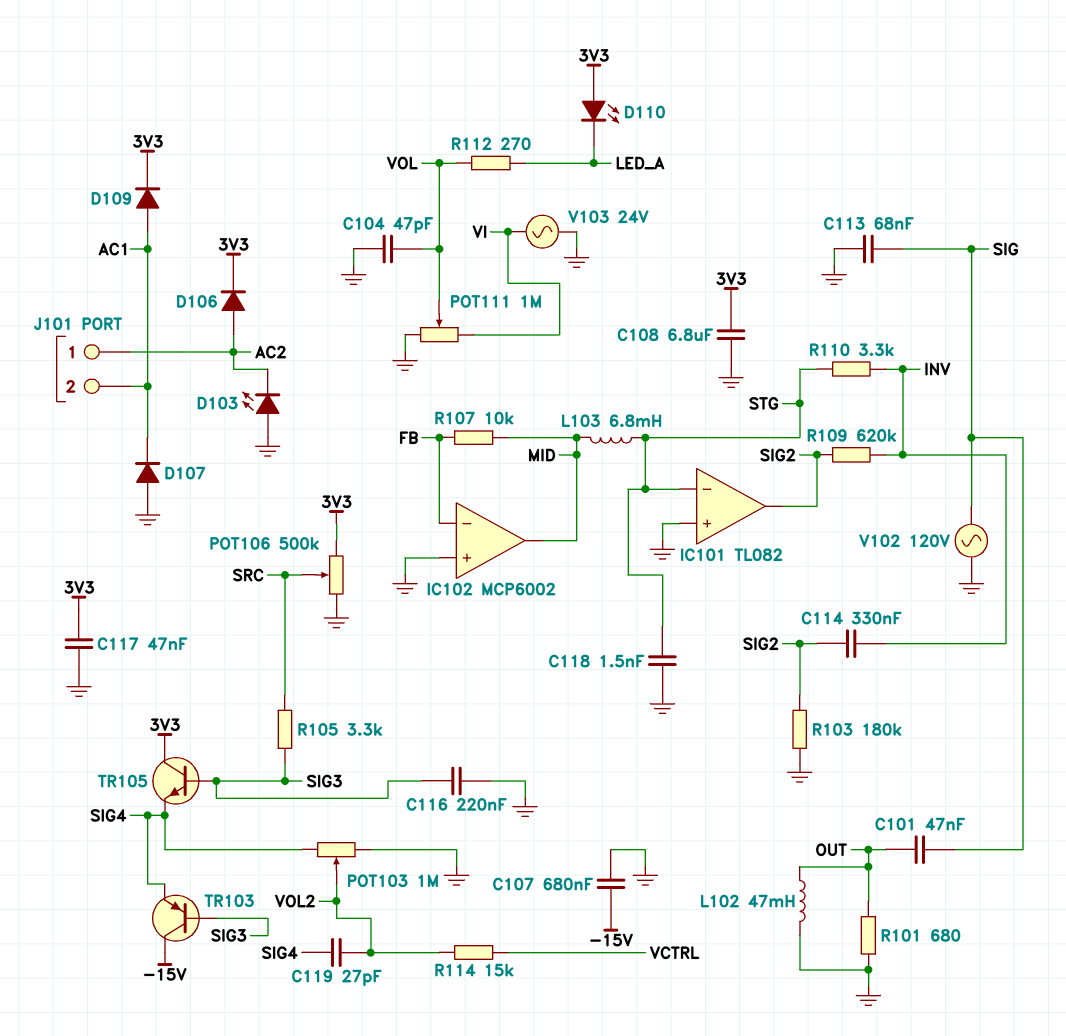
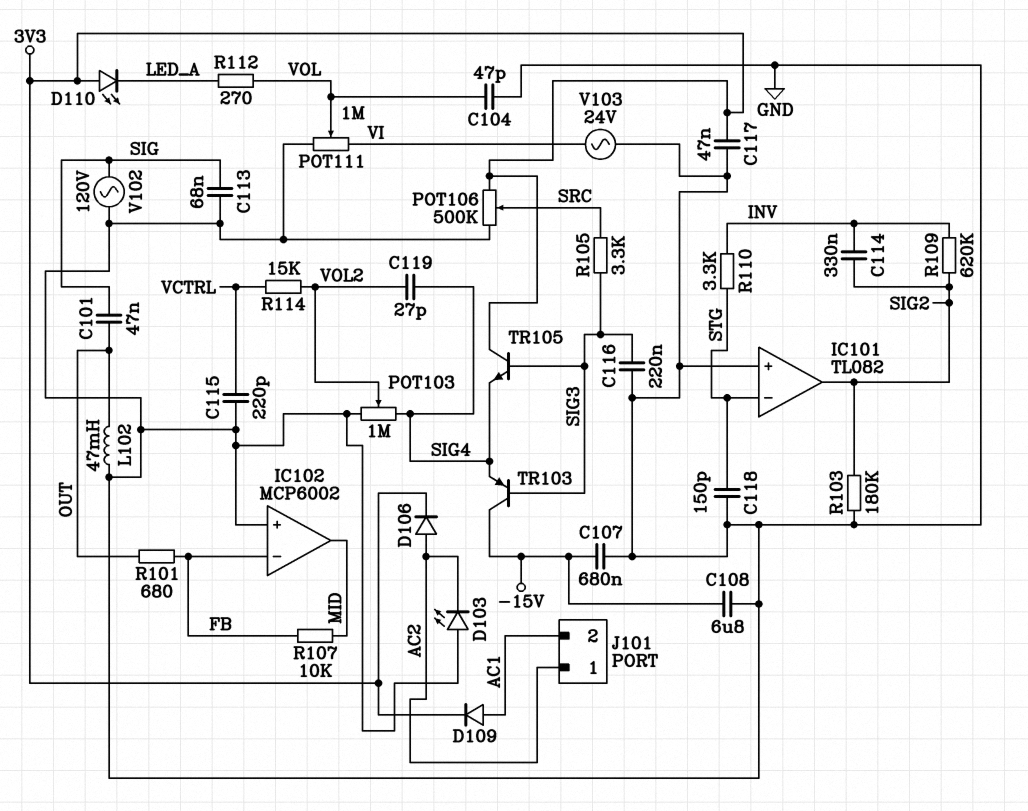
C108: 6.8uF (3V3, GND) -> 6.8uF (-15V, GND)
C115: none -> 220pF (GND, VCTRL)
C118: 1.5nF (GND, STG) -> 150pF (GND, STG)
D107: diode (A GND, K AC1) -> none
L103: 6.8mH (MID, STG) -> none
R101: 680 (GND, OUT) -> 680 (FB, OUT)

